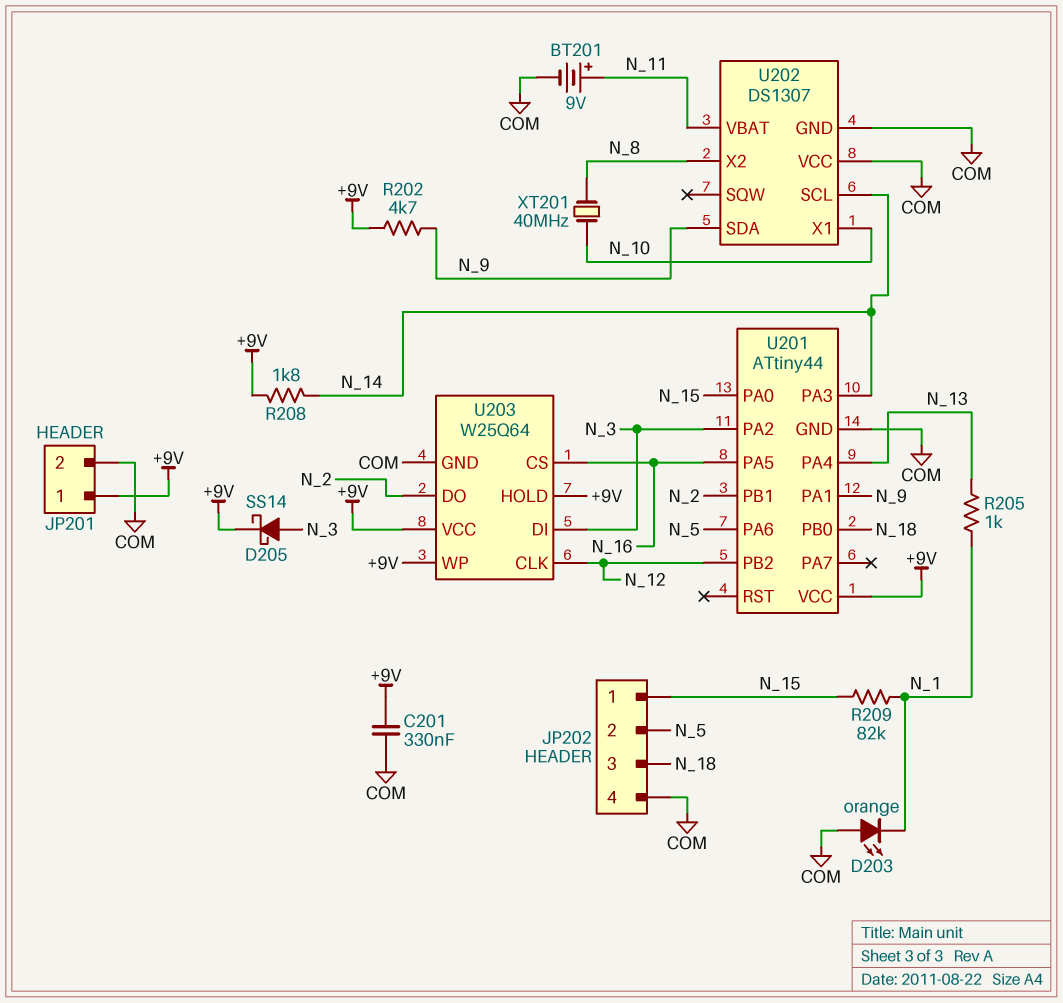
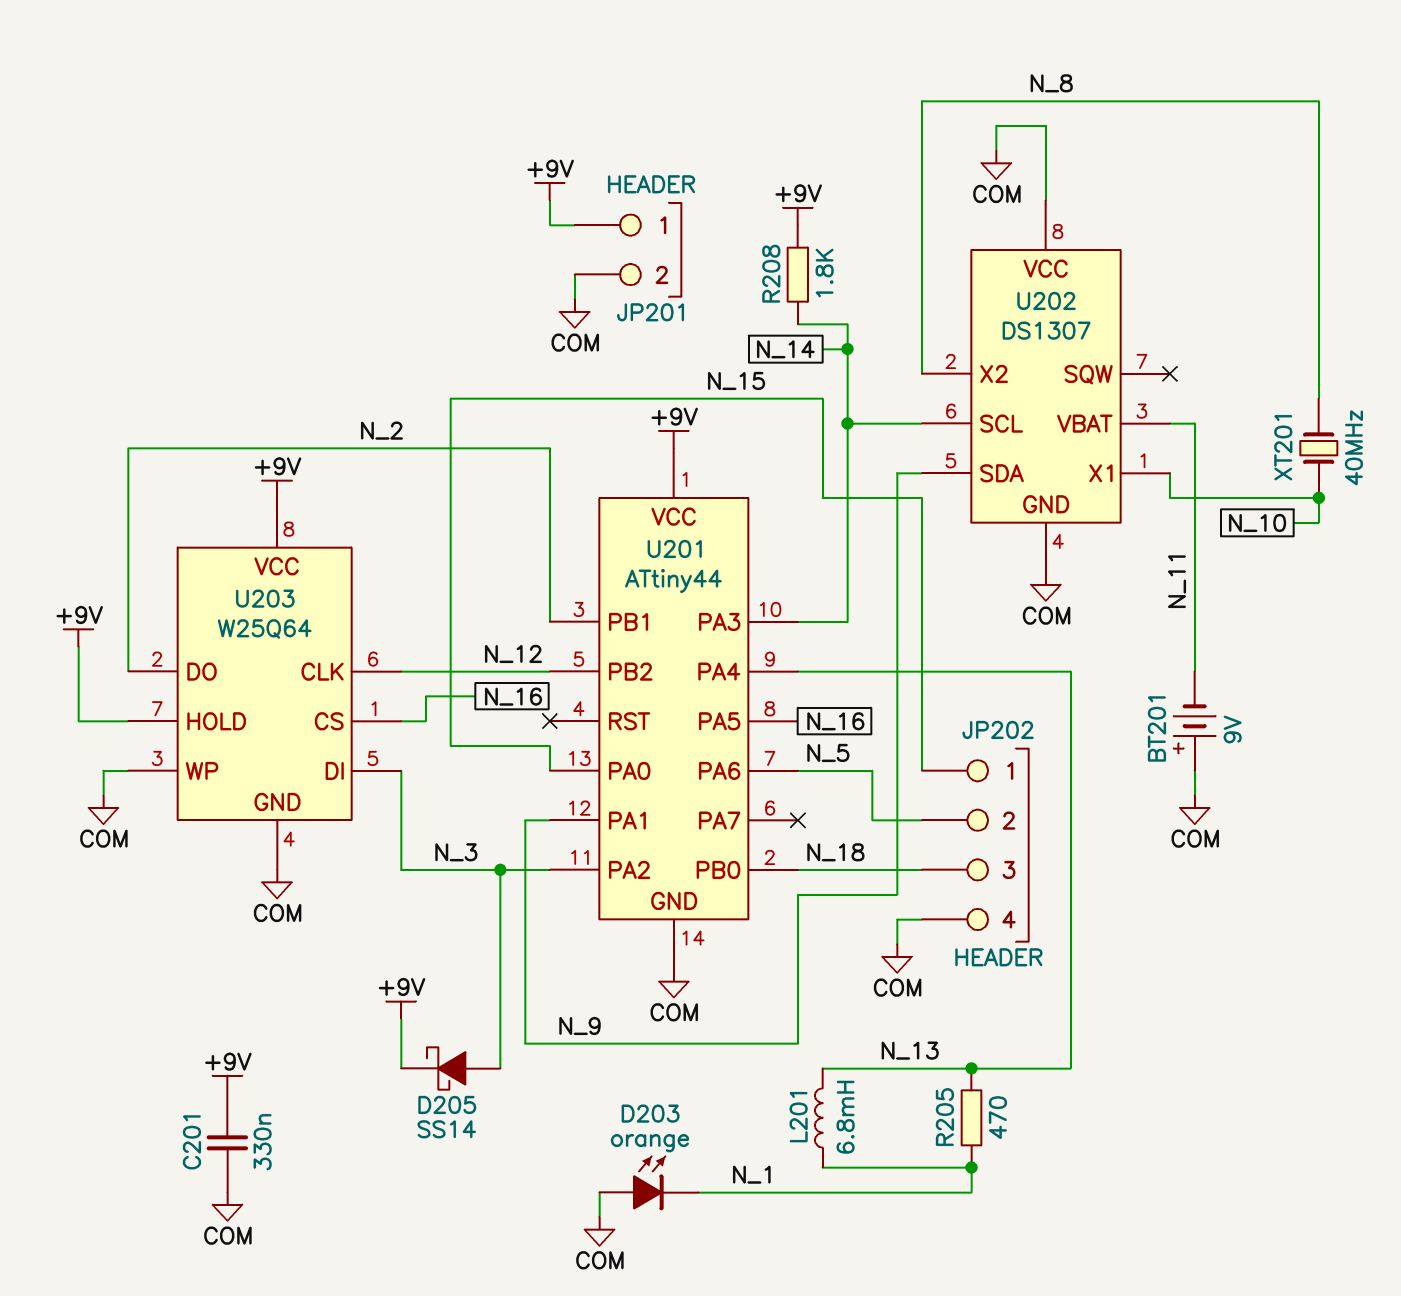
BT201: 9V (plus N_11, minus COM) -> 9V (plus COM, minus N_11)
L201: none -> 6.8mH (N_1, N_13)
R202: 4.7k (+9V, N_9) -> none
R205: 1k (N_1, N_13) -> 470 (N_1, N_13)
R209: 82k (N_1, N_15) -> none
U203 pin WP: +9V -> COM

